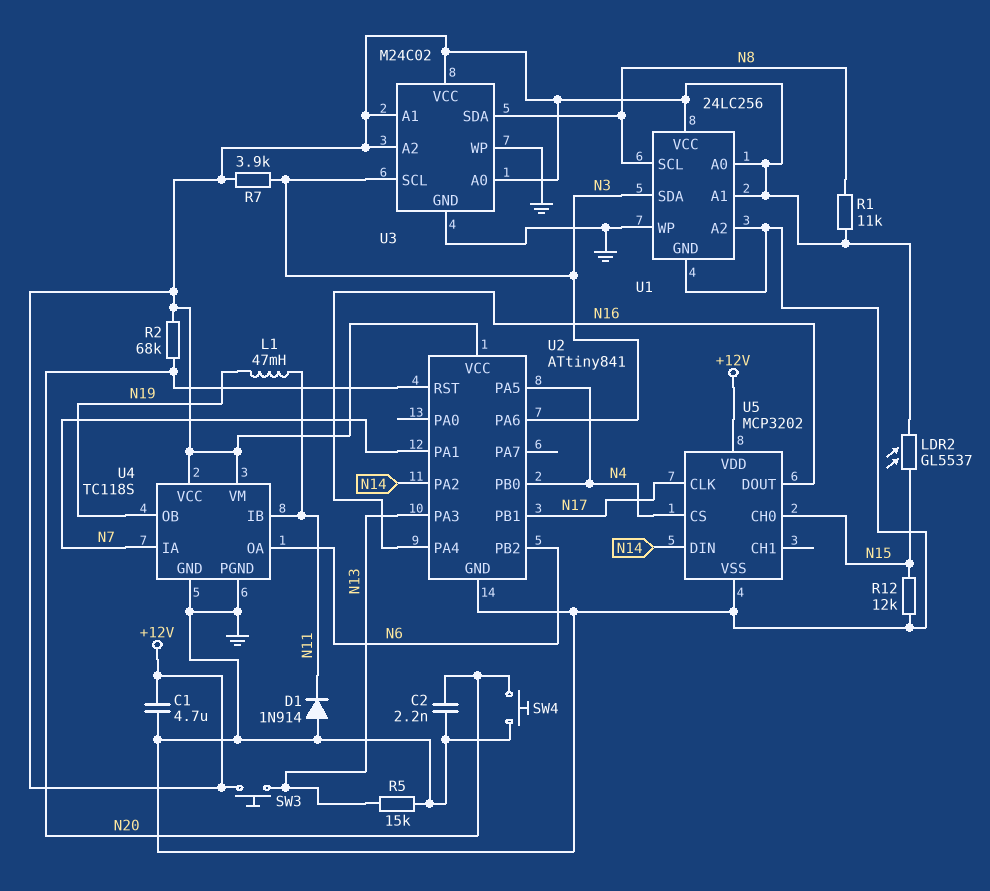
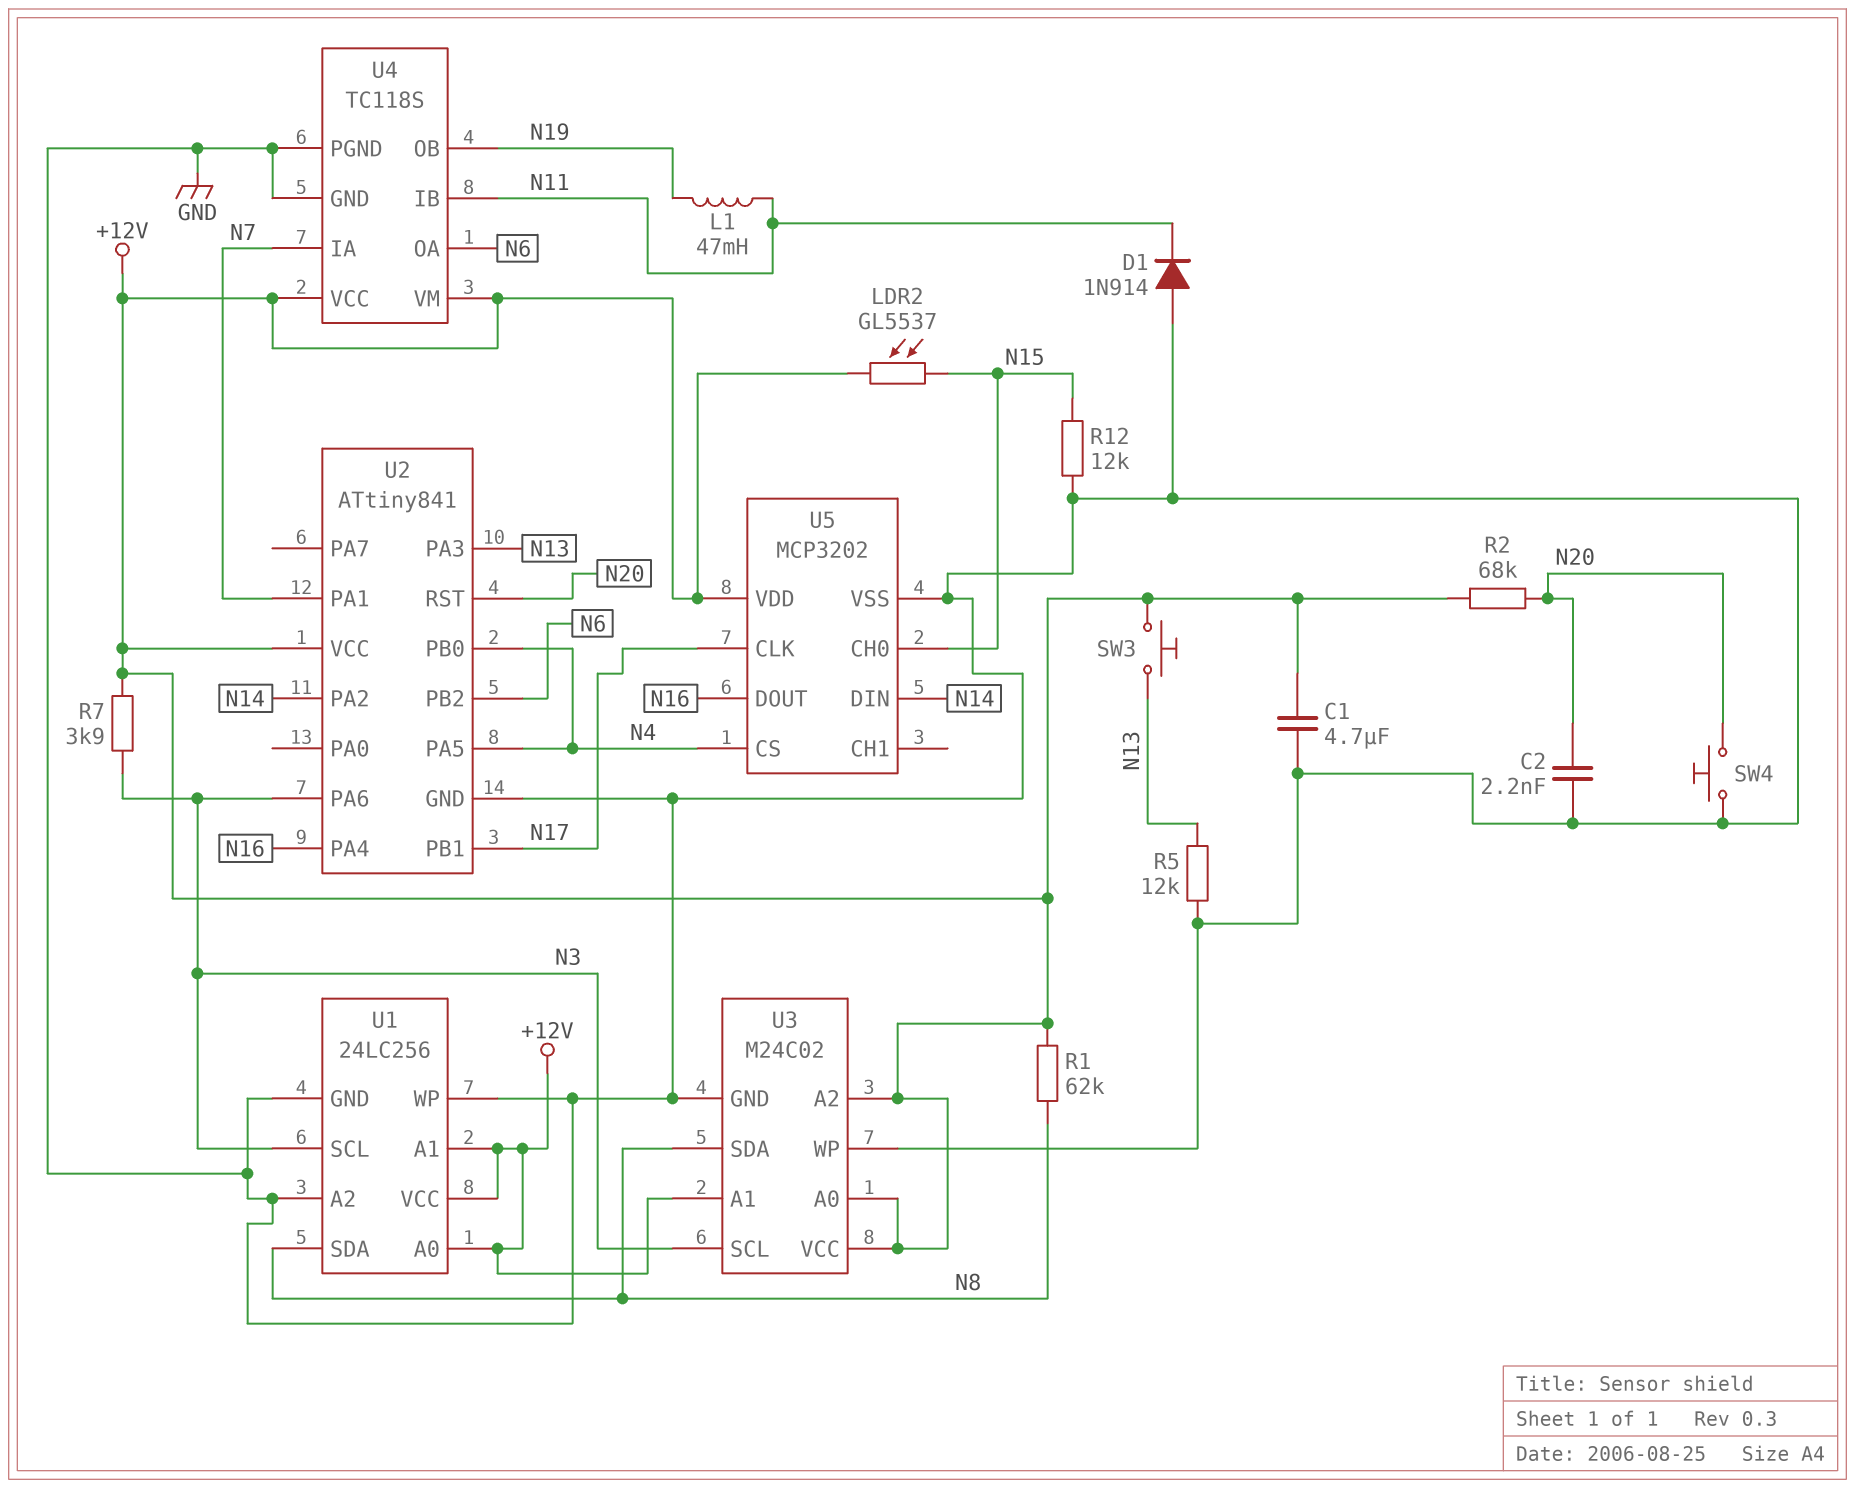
R1: 11k (+12V, N8) -> 62k (+12V, N8)
R5: 15k (GND, N13) -> 12k (GND, N13)
U1 pin SCL: N8 -> N3
U1 pin SDA: N3 -> N8

